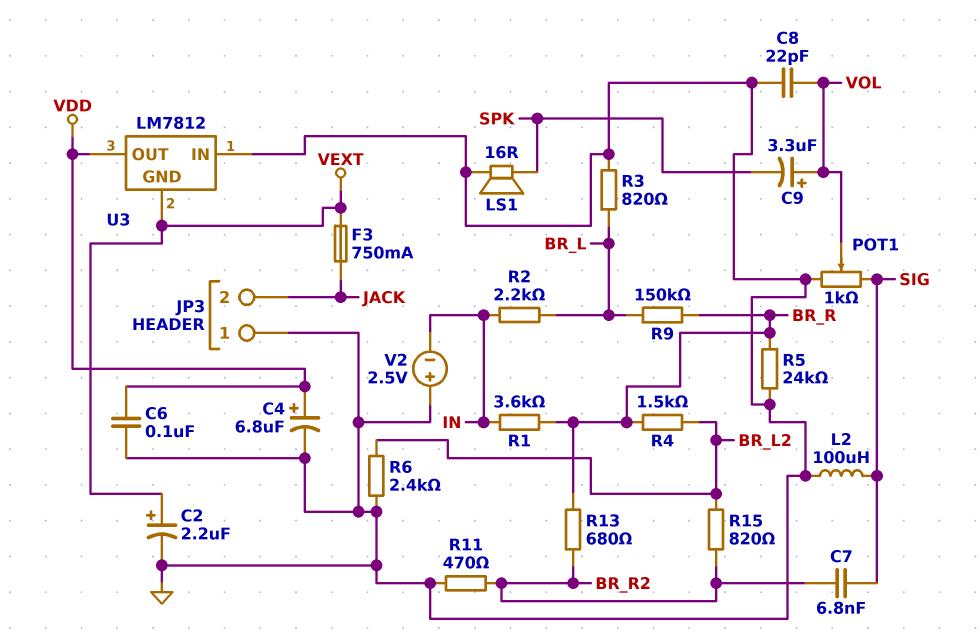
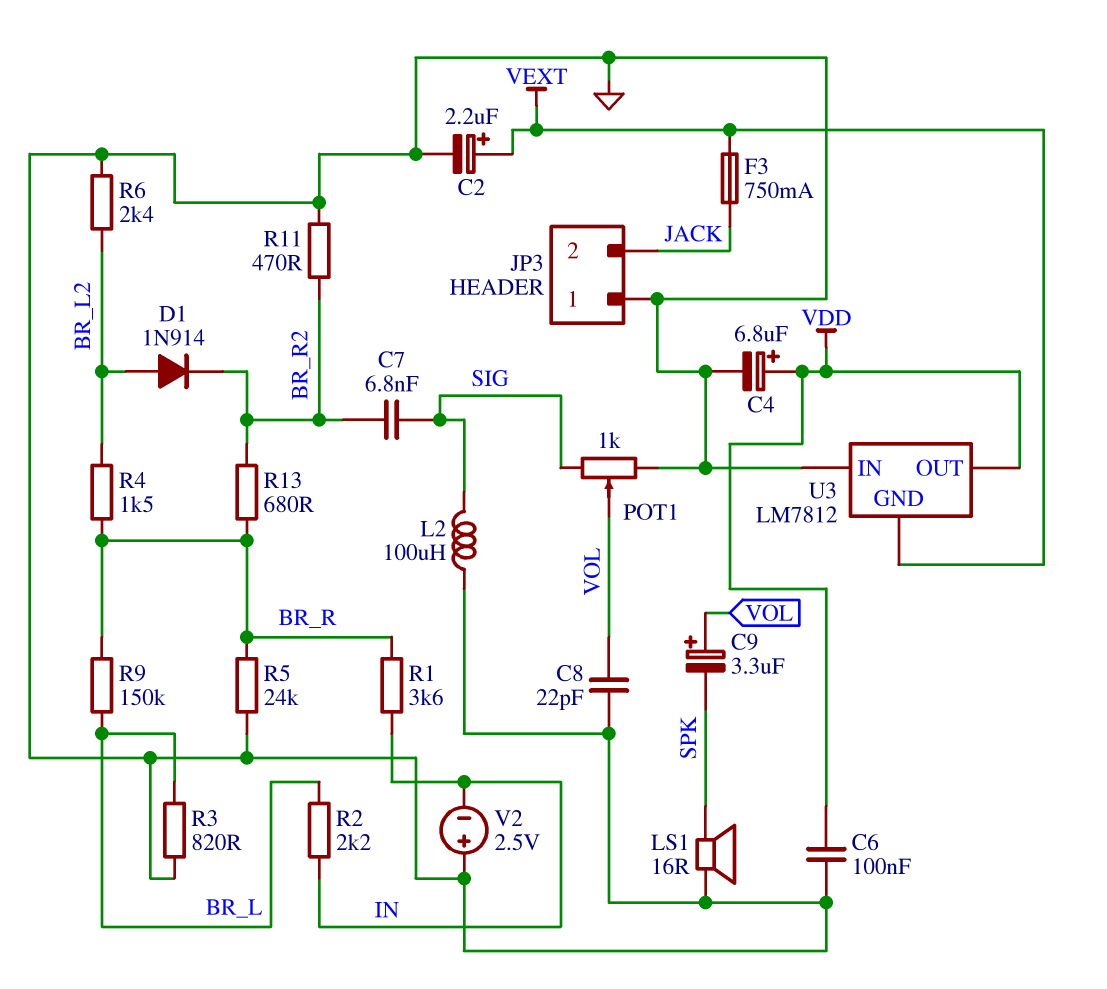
D1: none -> diode 1N914 (A BR_L2, K BR_R2)
R15: 820 (BR_L2, BR_R2) -> none

